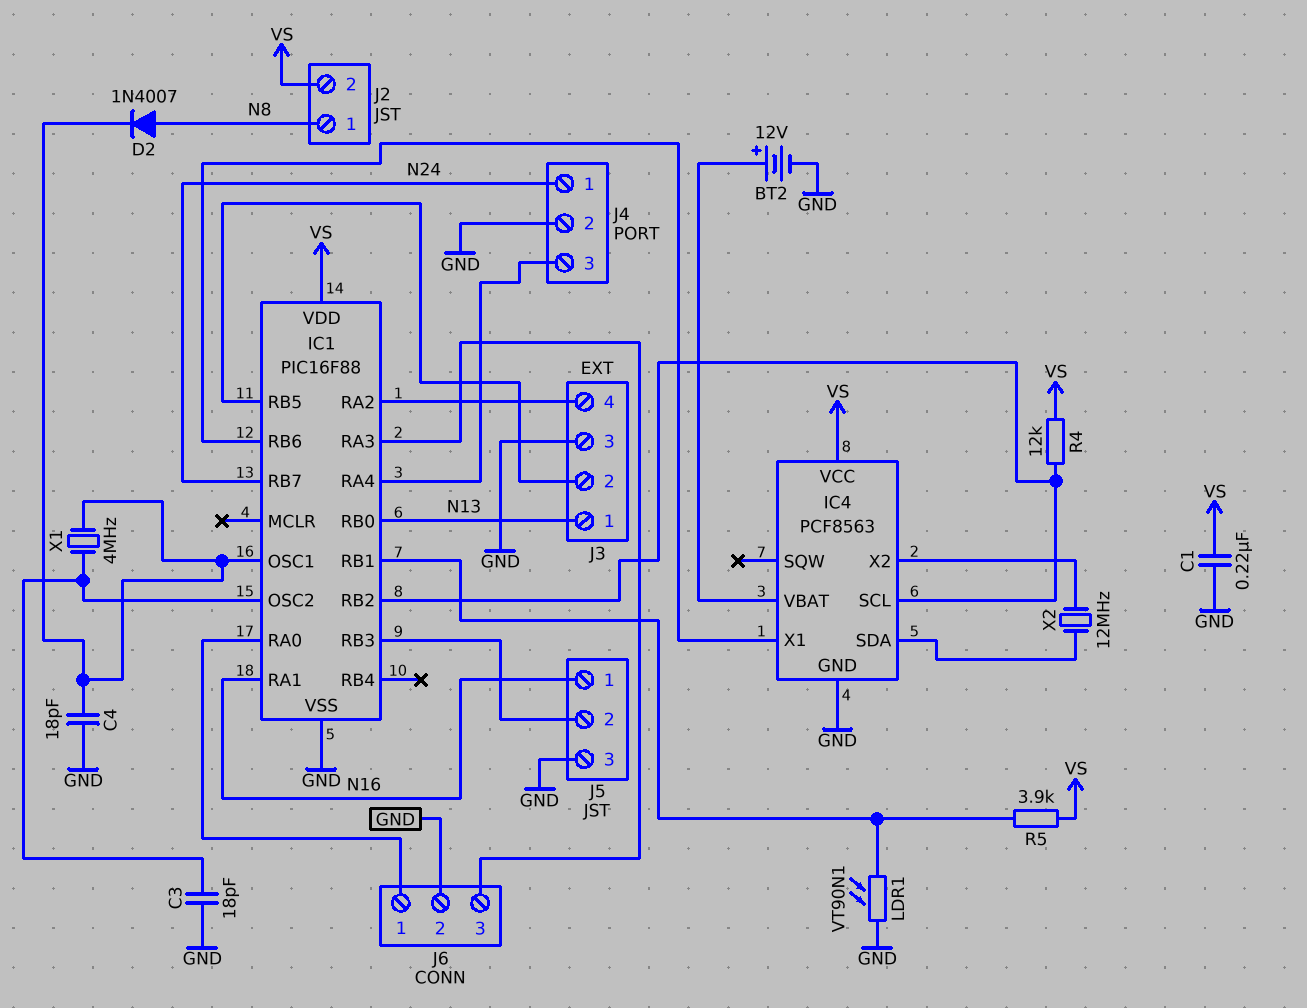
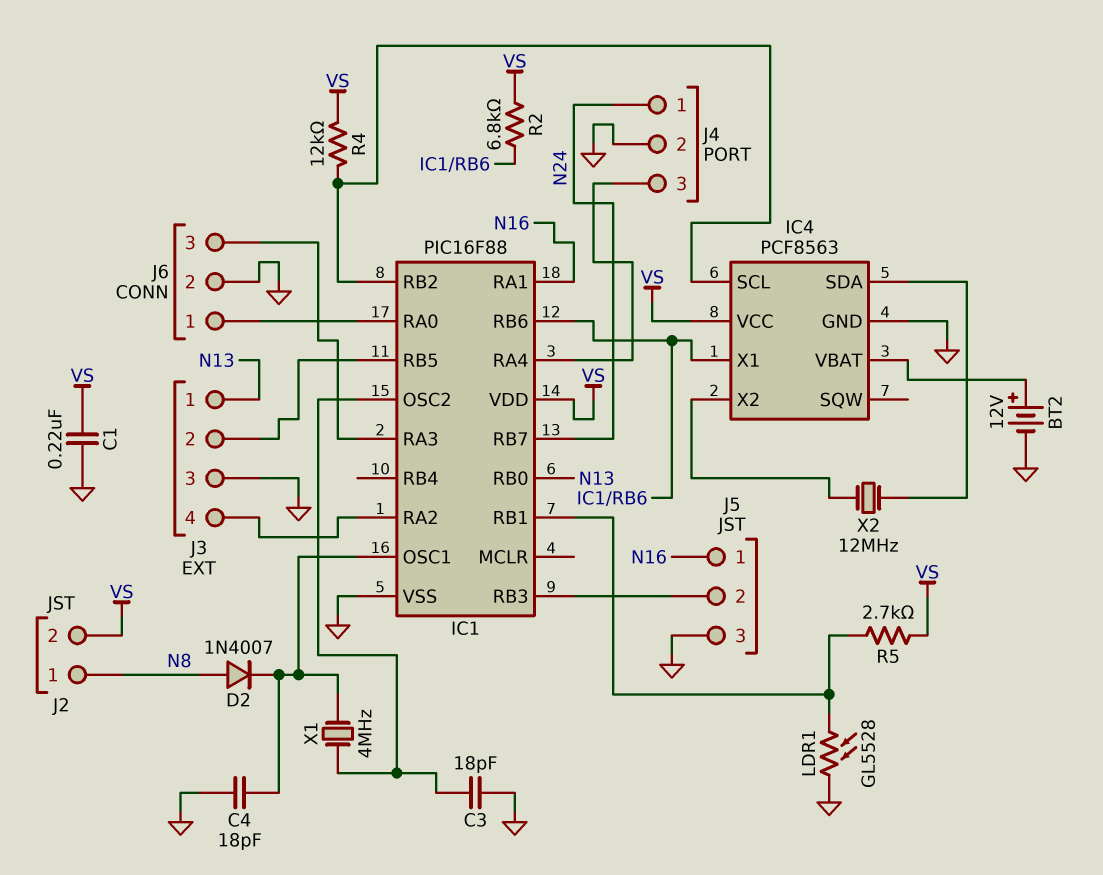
LDR1: VT90N1 (GND, IC1/RB1) -> GL5528 (GND, IC1/RB1)
R2: none -> 6.8k (IC1/RB6, VS)
R5: 3.9k (IC1/RB1, VS) -> 2.7k (IC1/RB1, VS)

